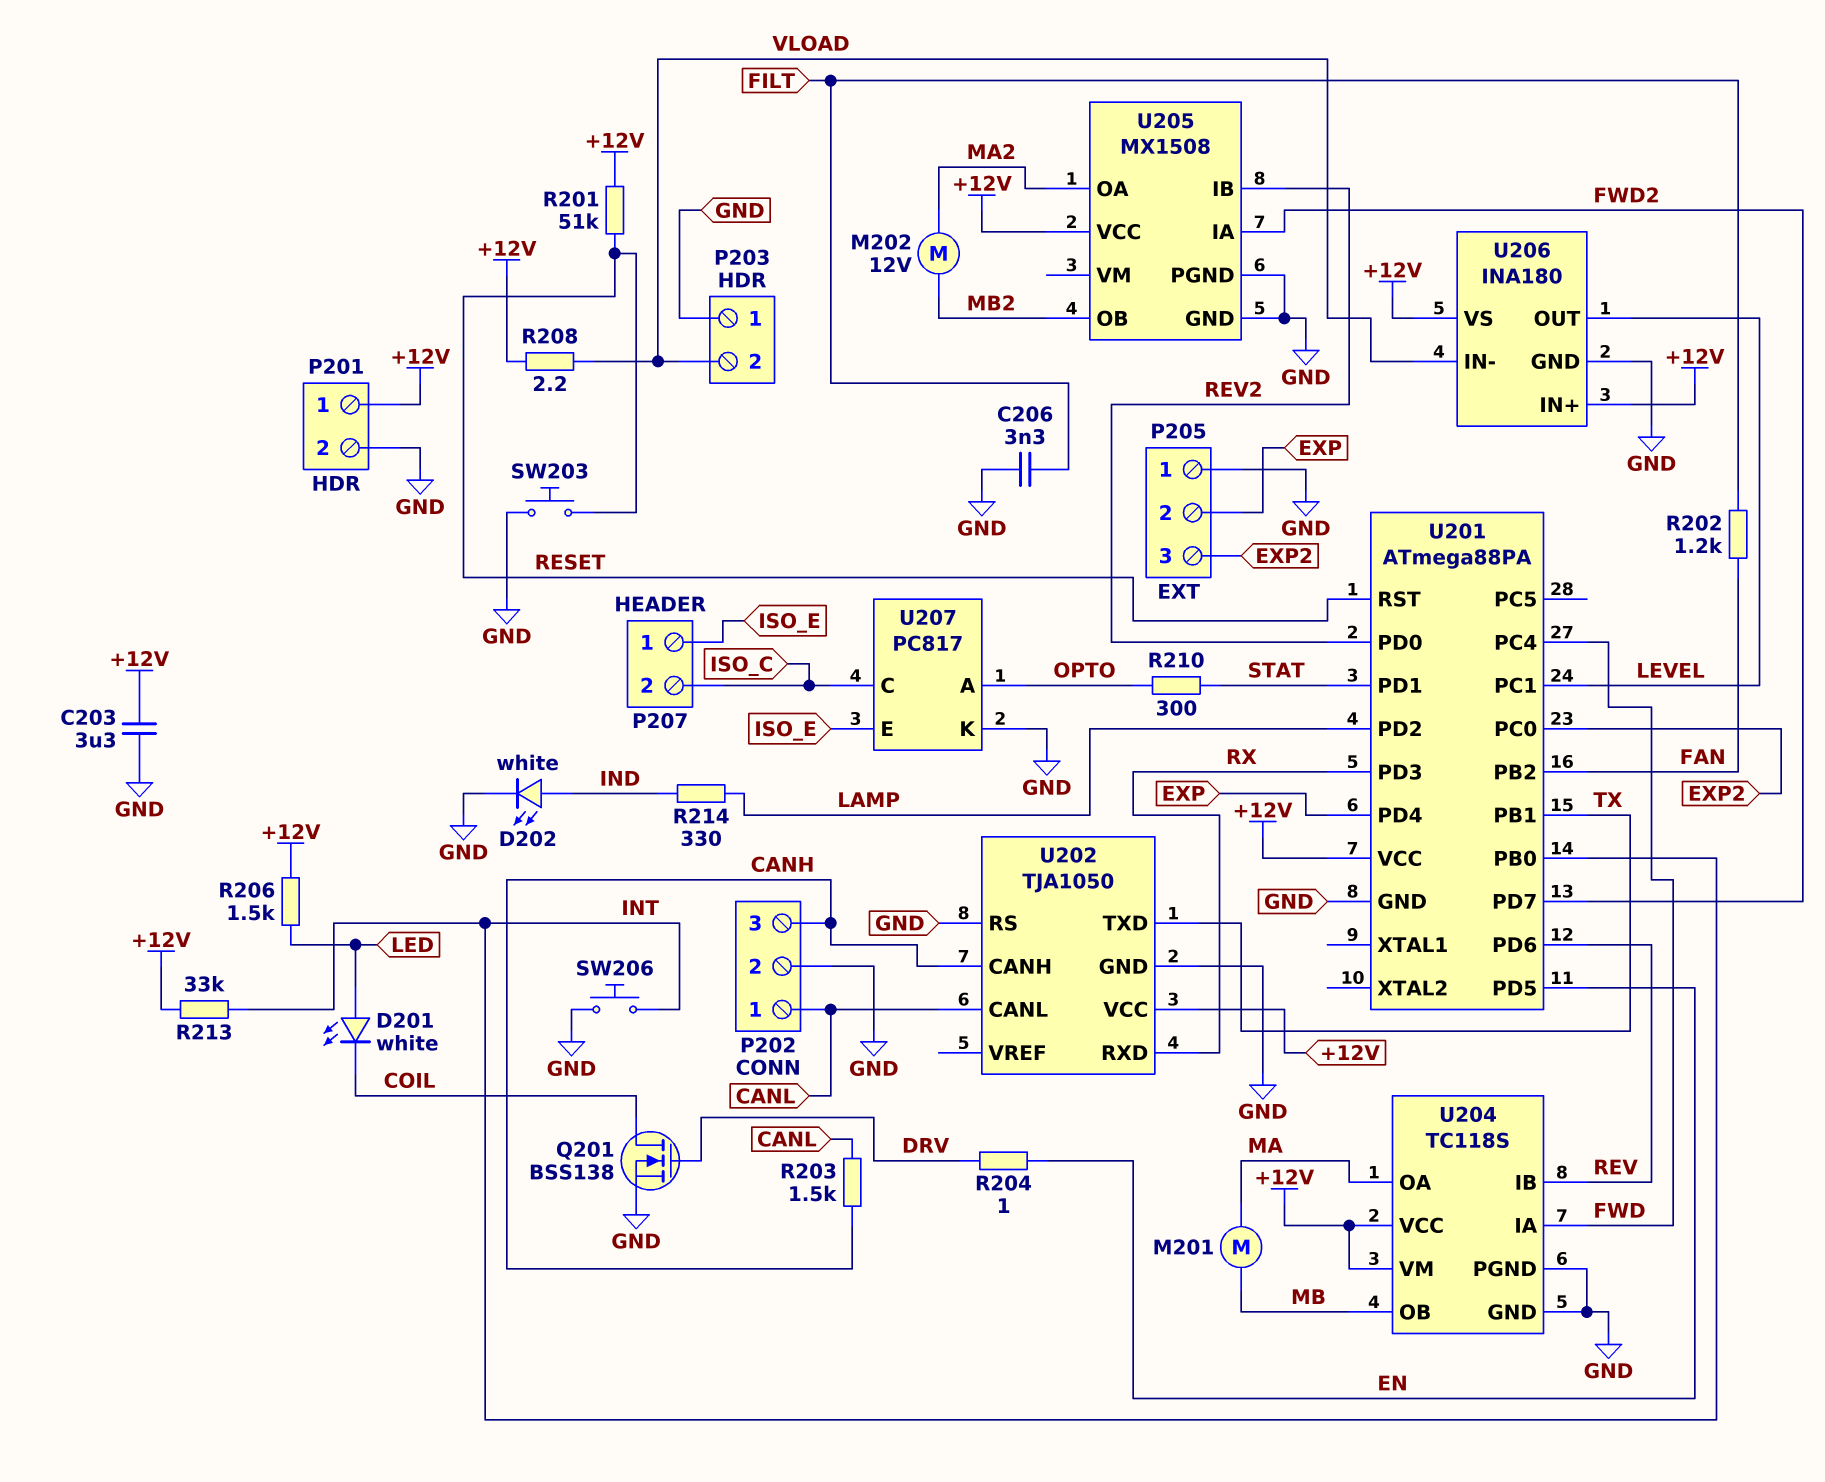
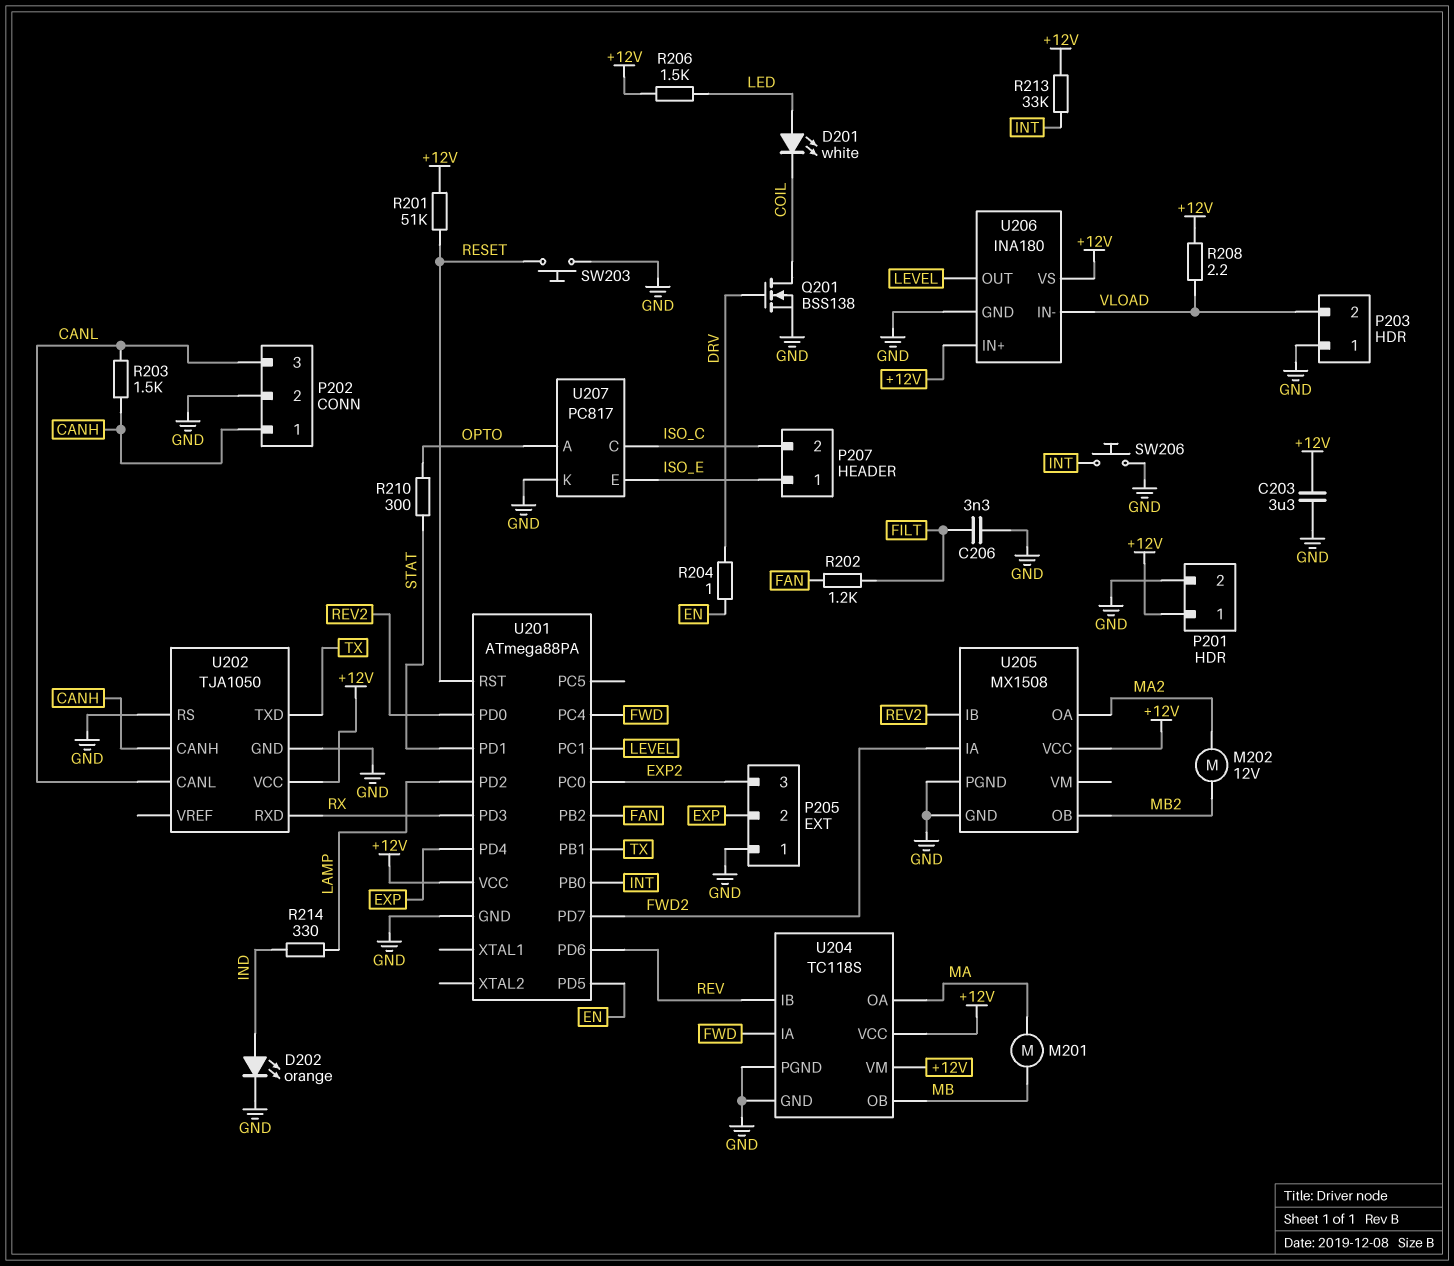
D202: LED white (A IND, K GND) -> LED orange (A IND, K GND)
P202 pin 1: CANL -> CANH
P202 pin 3: CANH -> CANL

